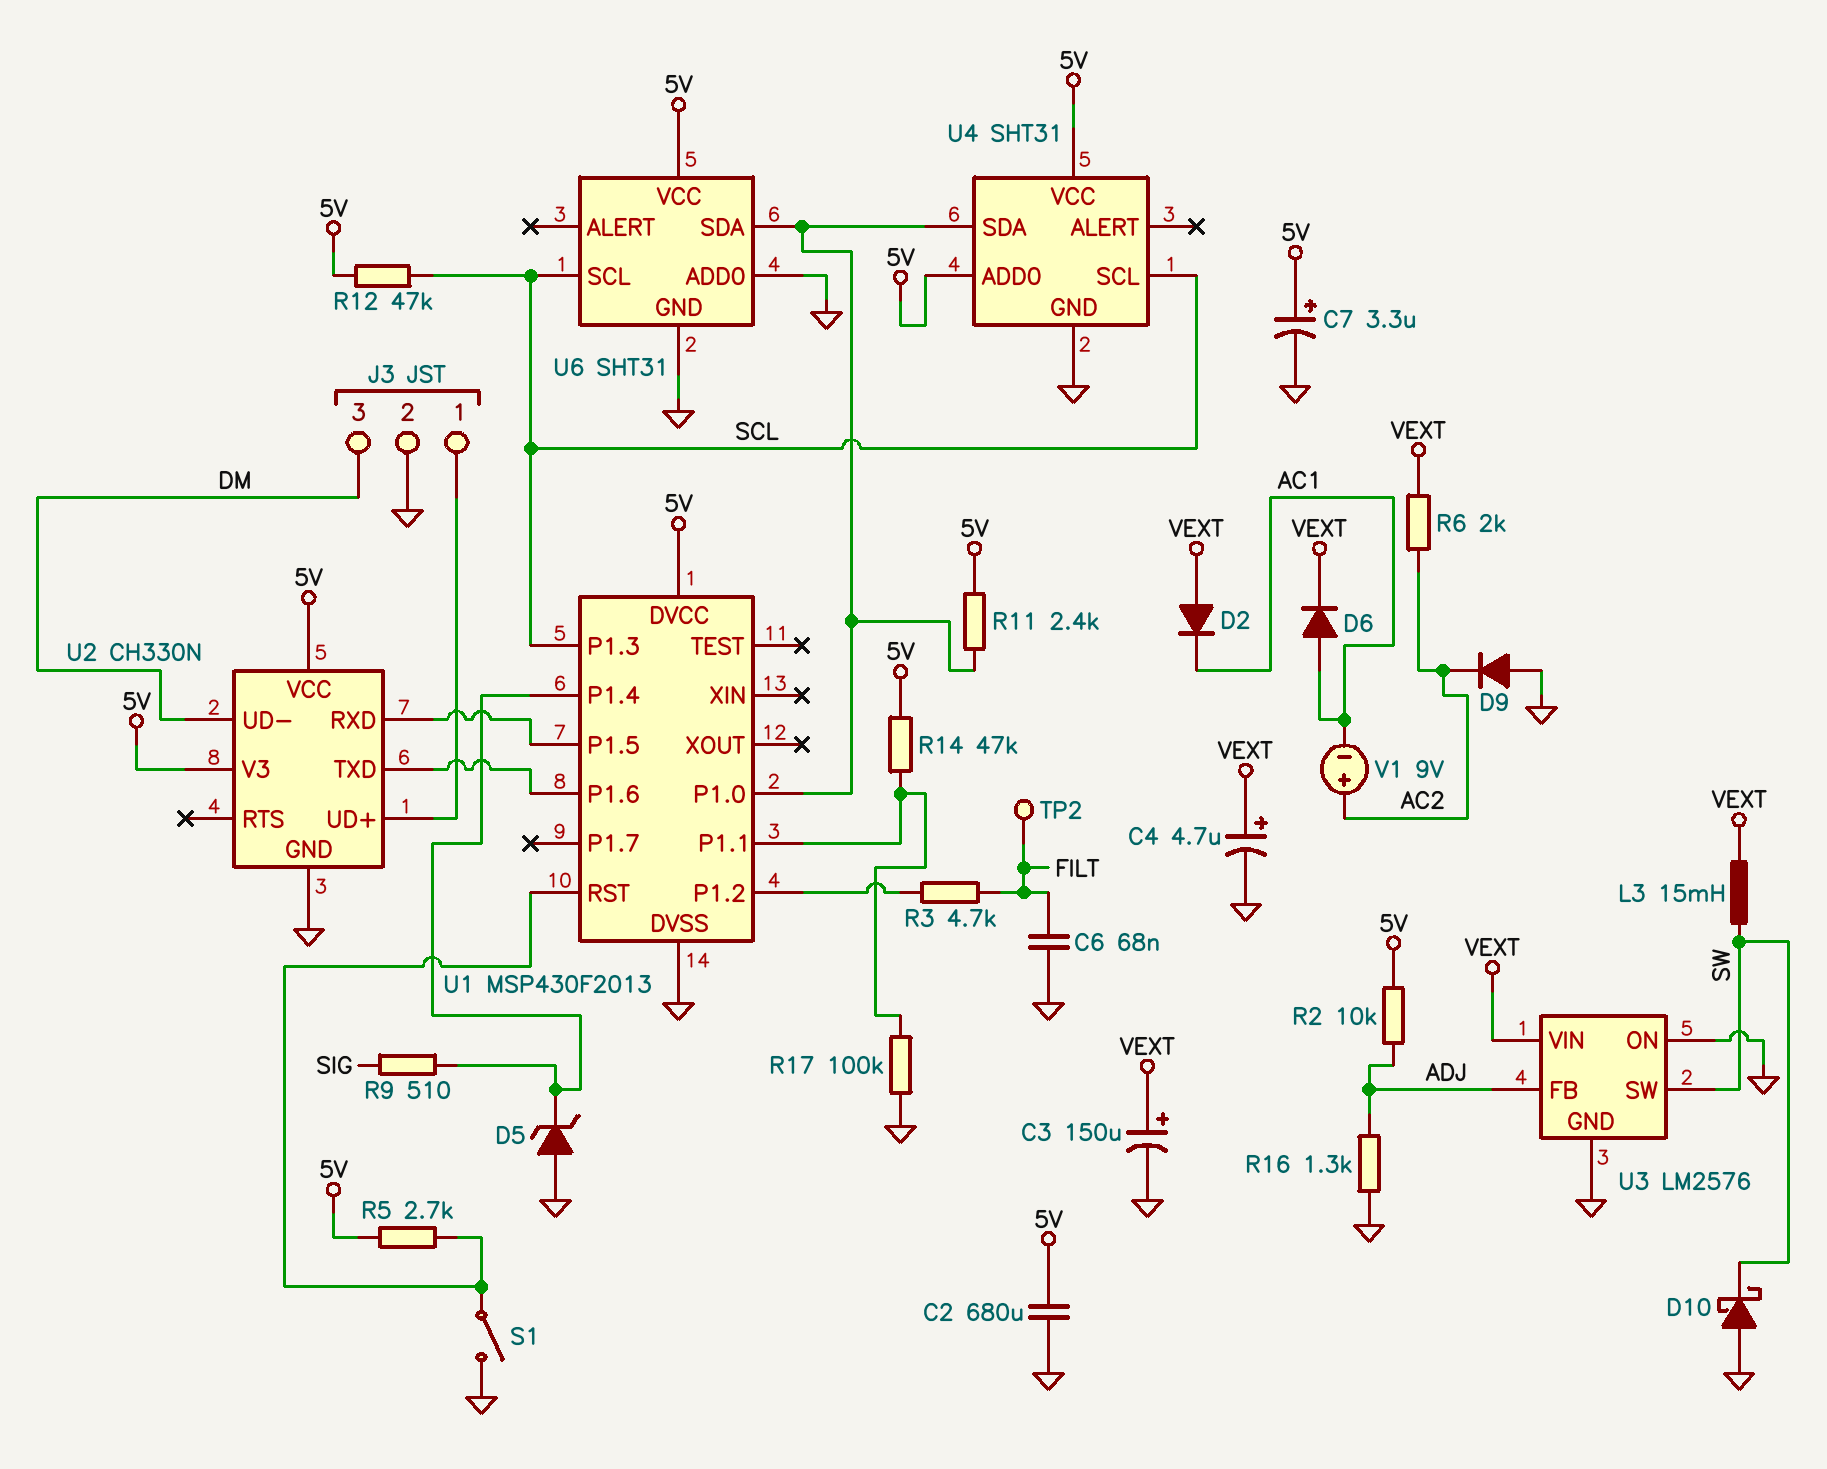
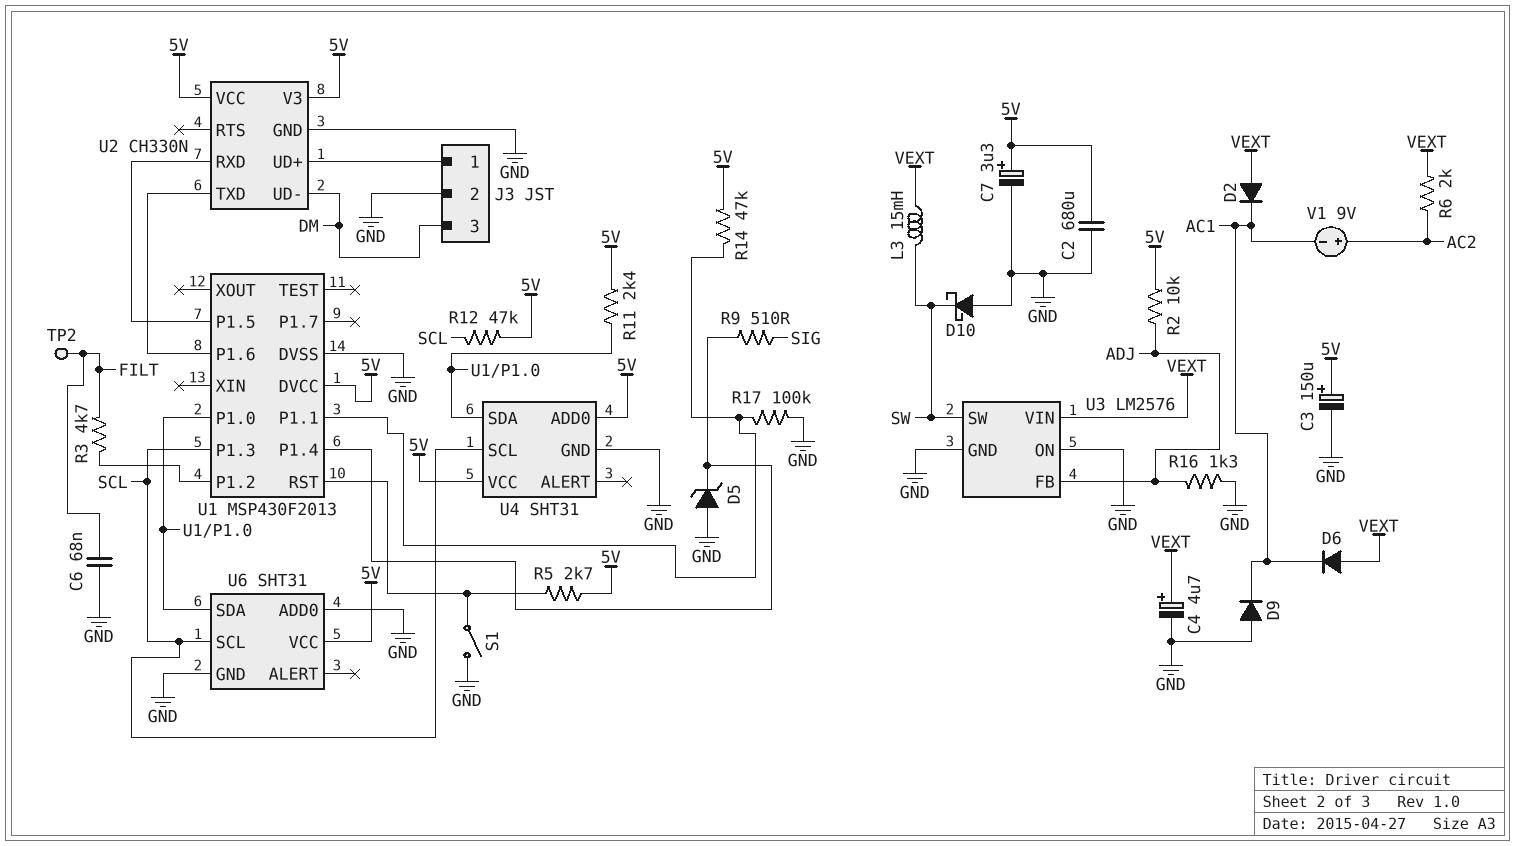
C3: 150uF (plus VEXT, minus GND) -> 150uF (plus 5V, minus GND)
D6: diode (A AC1, K VEXT) -> diode (A VEXT, K AC1)
D9: diode (A GND, K AC2) -> diode (A GND, K AC1)

